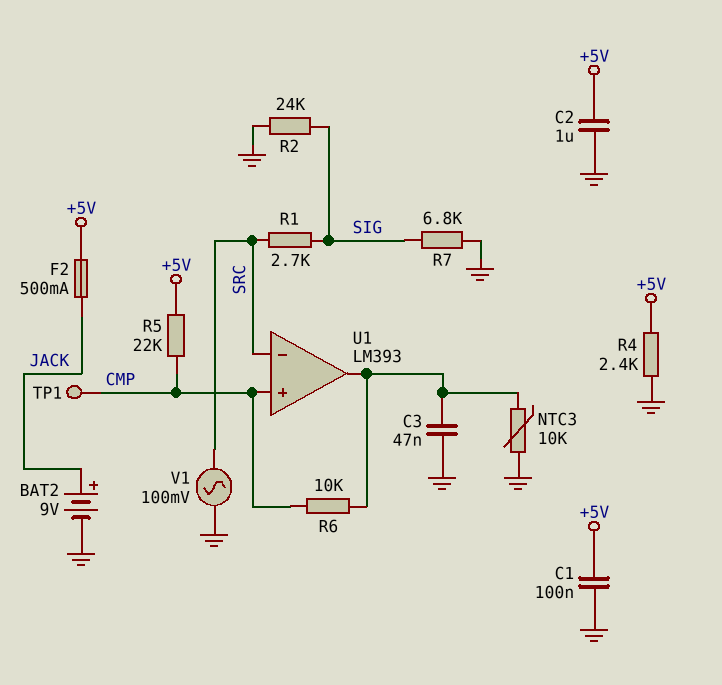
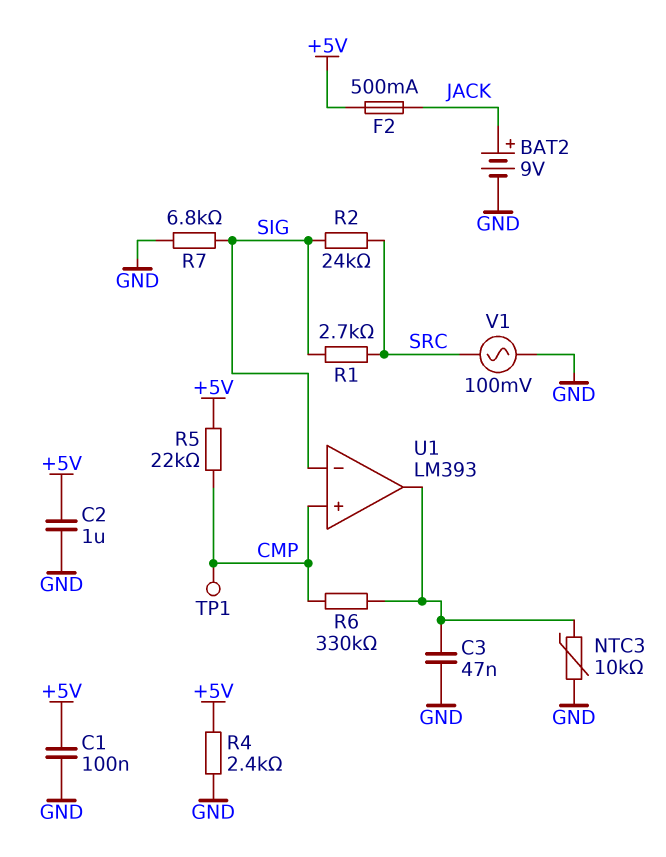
R2: 24k (GND, SIG) -> 24k (SIG, SRC)
R6: 10k (CMP, U1/out) -> 330k (CMP, U1/out)
U1 pin in-: SRC -> SIG

